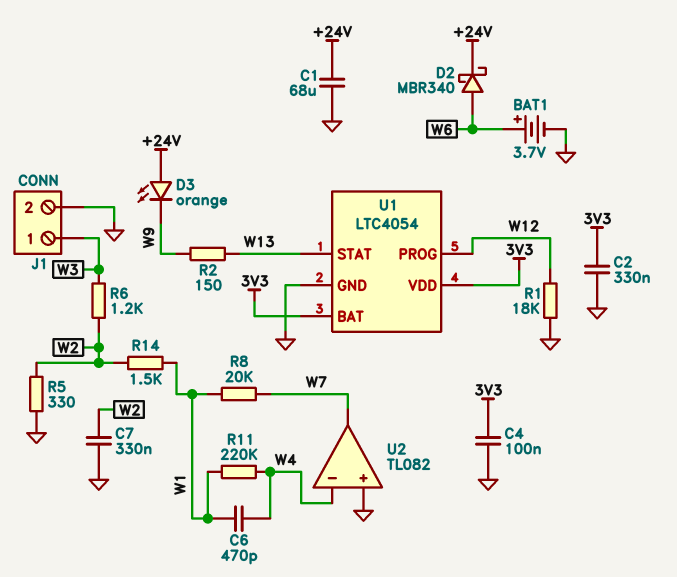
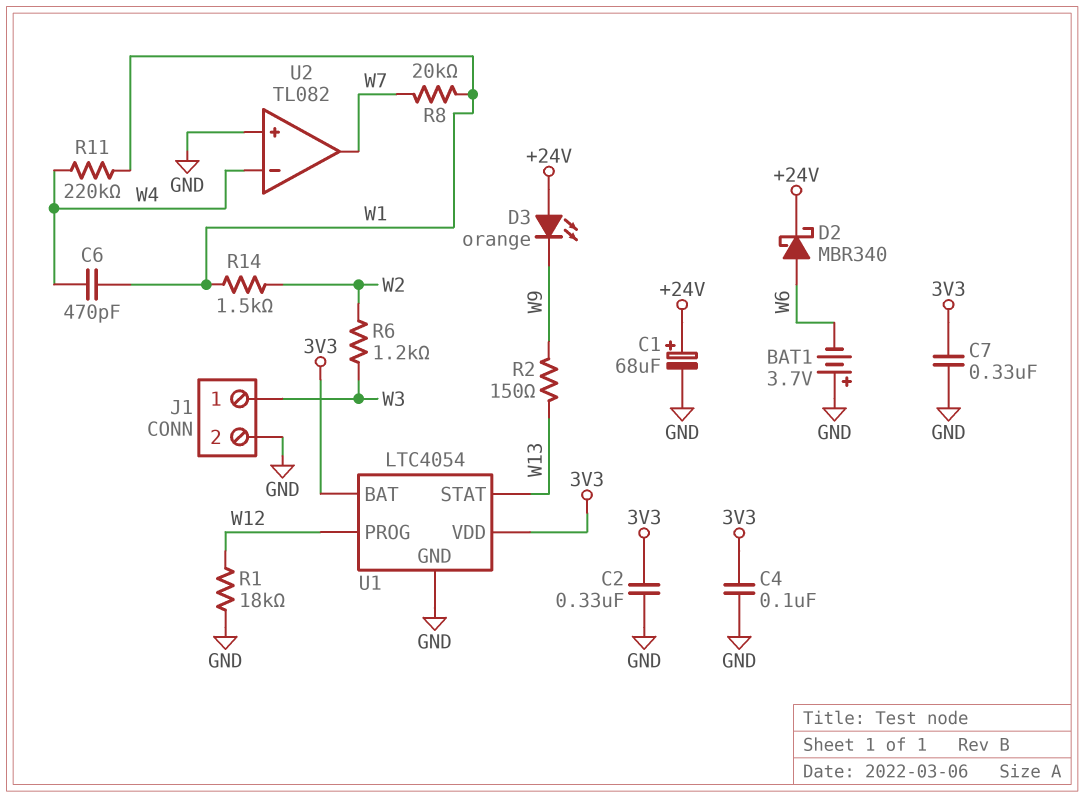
BAT1: 3.7V (plus W6, minus GND) -> 3.7V (plus GND, minus W6)
C1: 68uF (+24V, GND) -> 68uF (plus +24V, minus GND)
C7: 330nF (GND, W2) -> 330nF (3V3, GND)
R5: 330 (GND, W2) -> none

